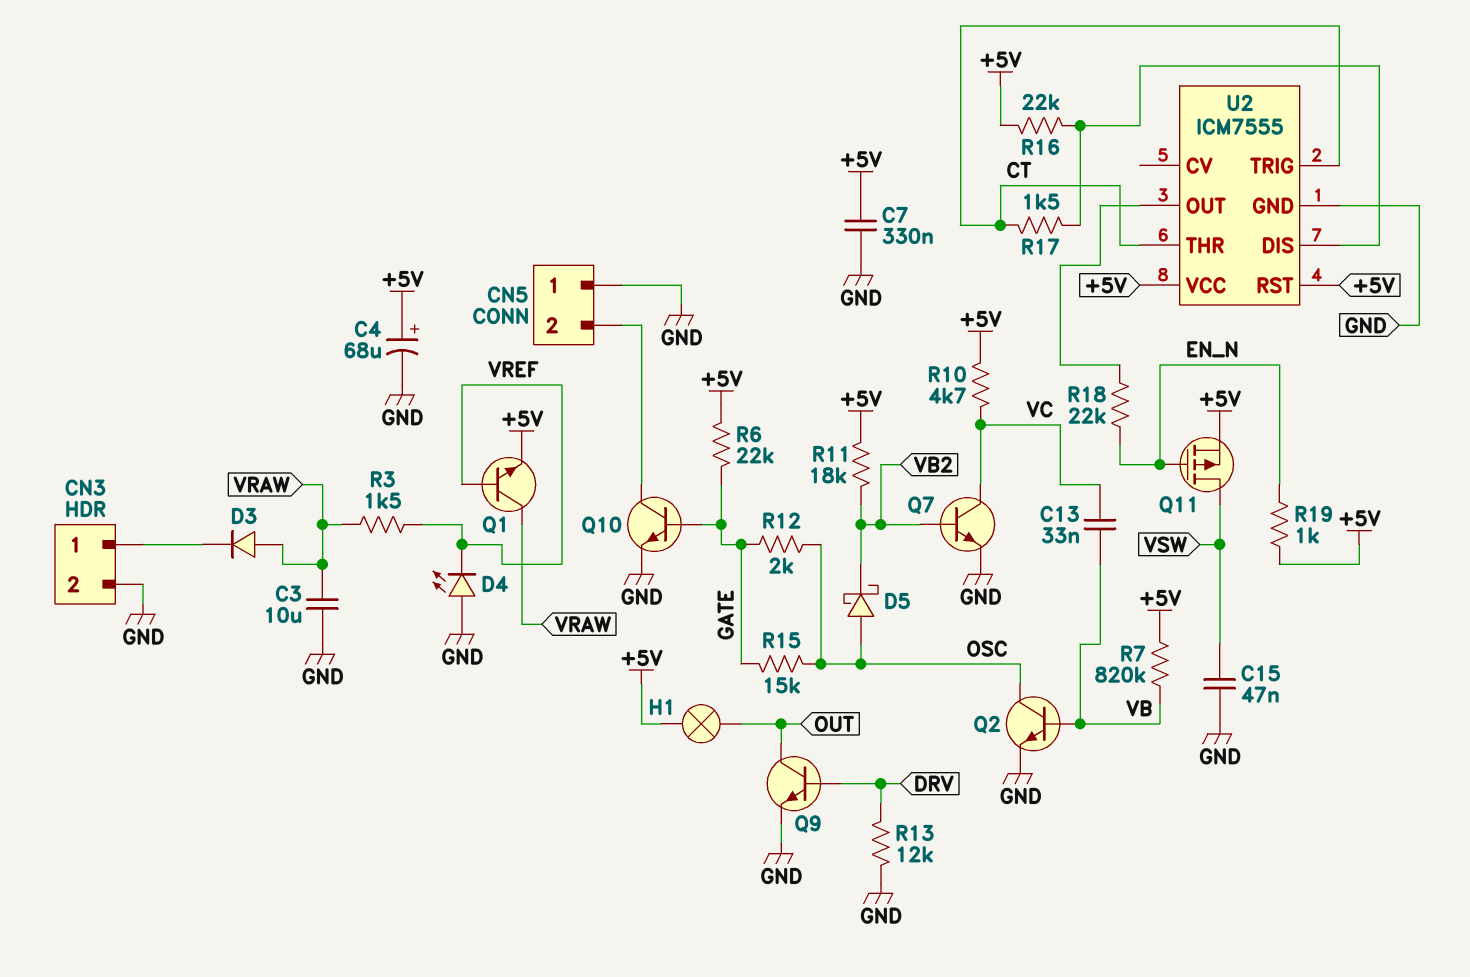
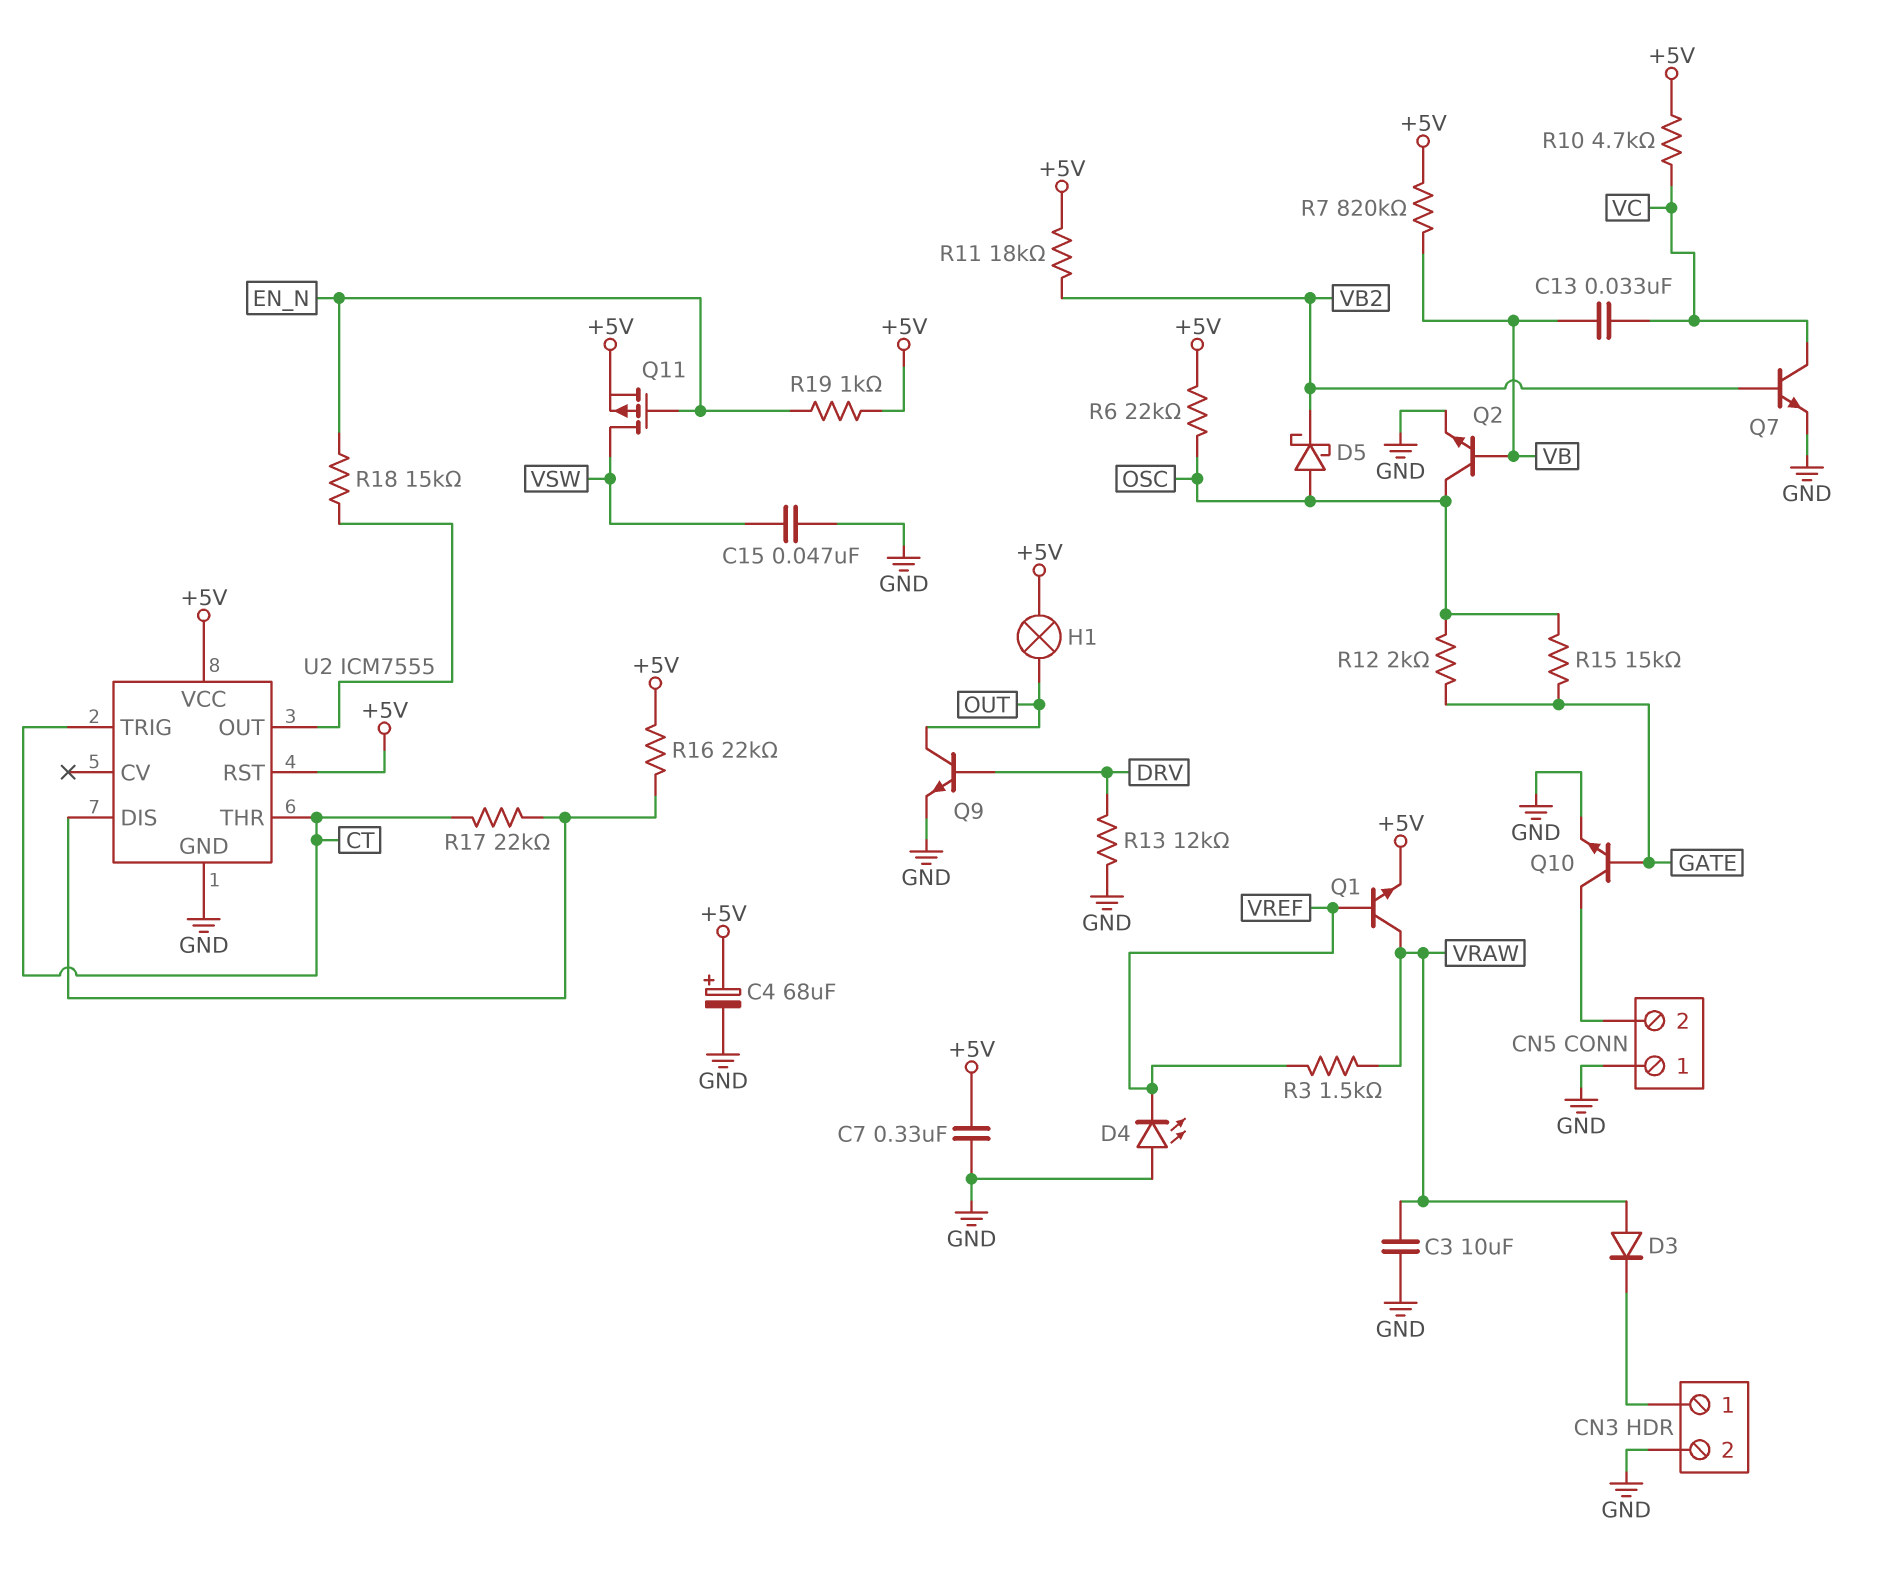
R6: 22k (+5V, GATE) -> 22k (+5V, OSC)
R17: 1.5k (CT, U2/DIS) -> 22k (CT, U2/DIS)
R18: 22k (EN_N, U2/OUT) -> 15k (EN_N, U2/OUT)

